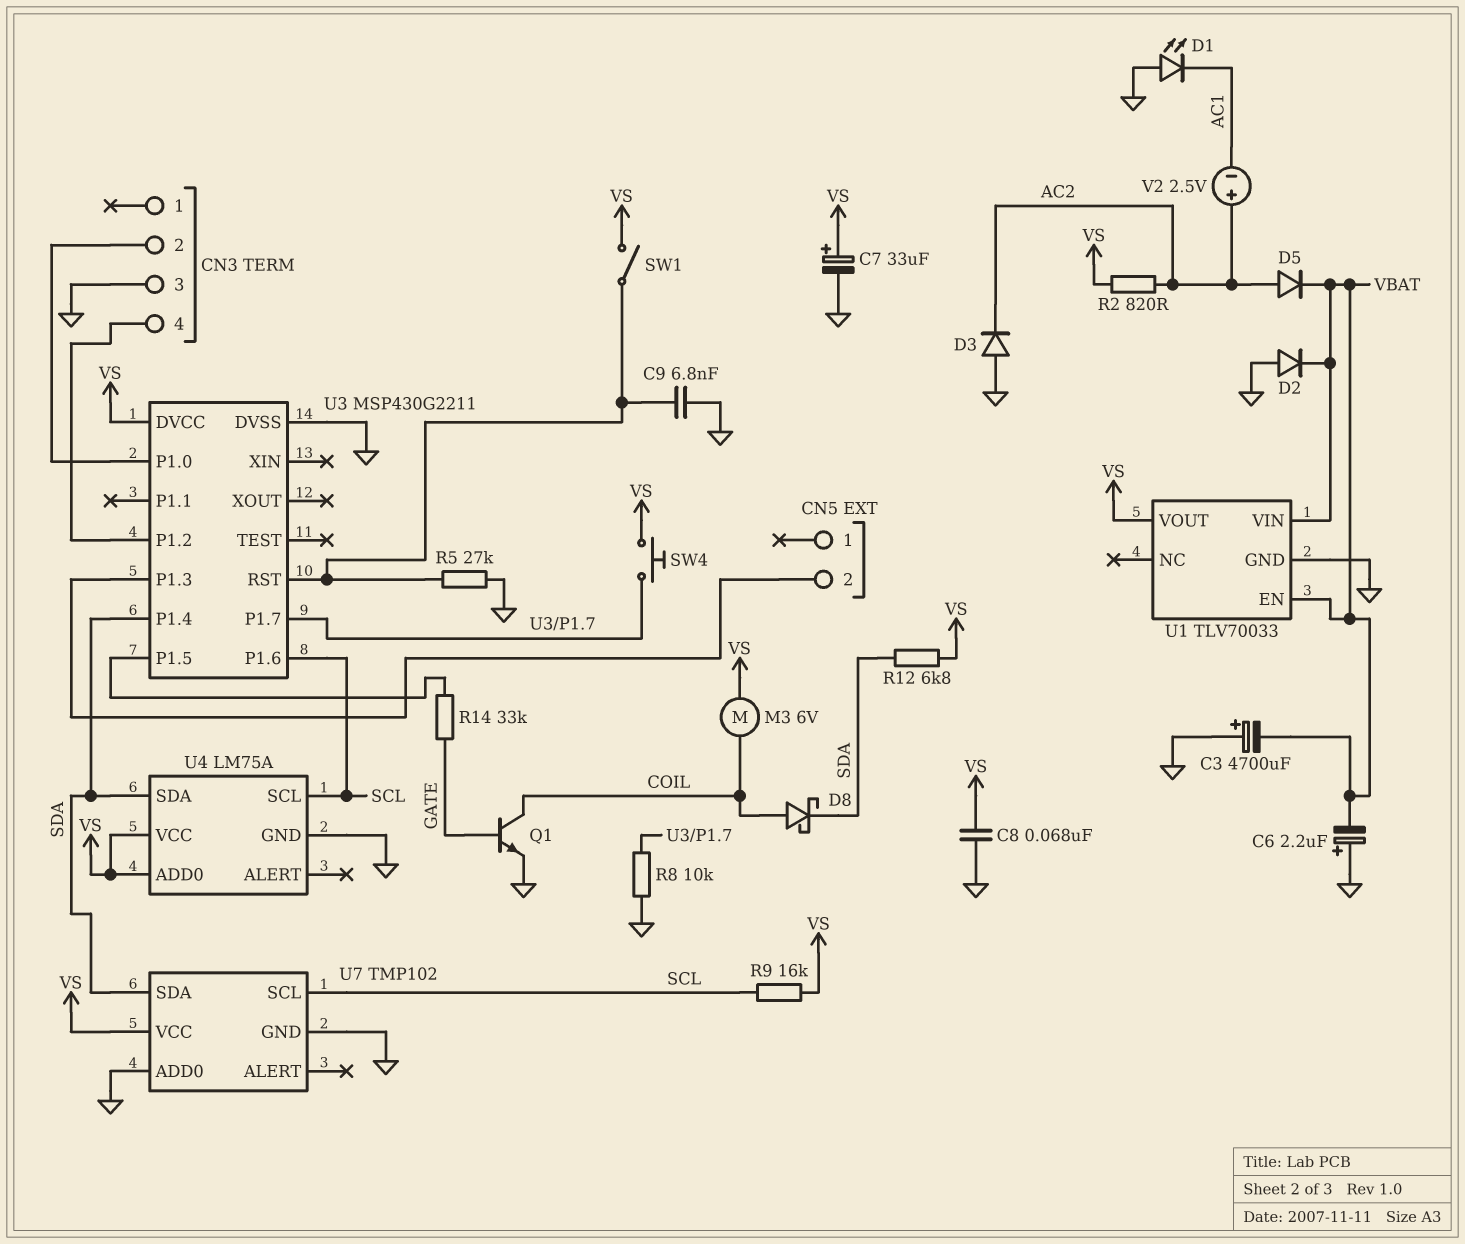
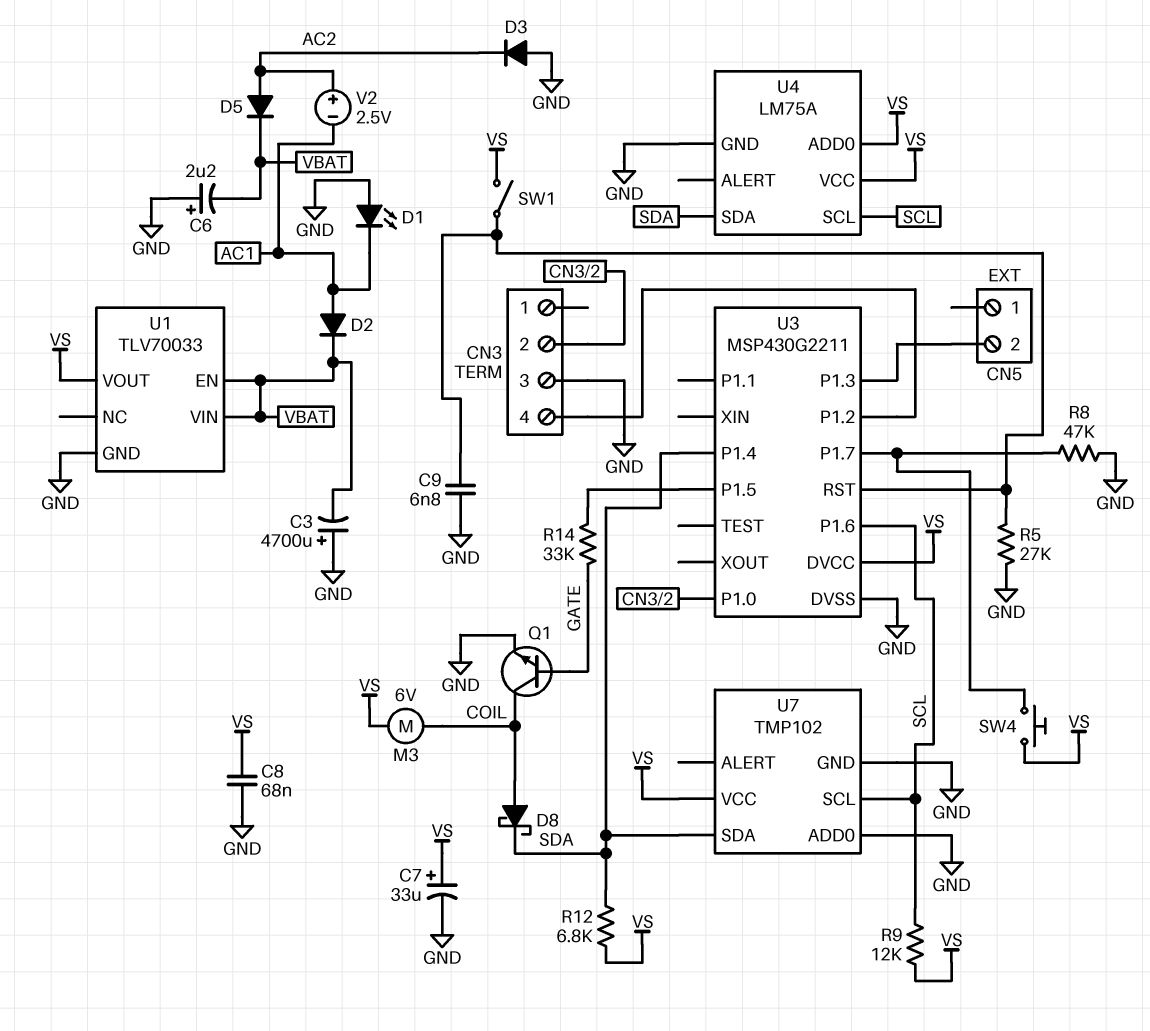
D2: diode (A GND, K VBAT) -> diode (A AC1, K VBAT)
R2: 820 (AC2, VS) -> none
R8: 10k (GND, U3/P1.7) -> 47k (GND, U3/P1.7)
R9: 16k (SCL, VS) -> 12k (SCL, VS)

